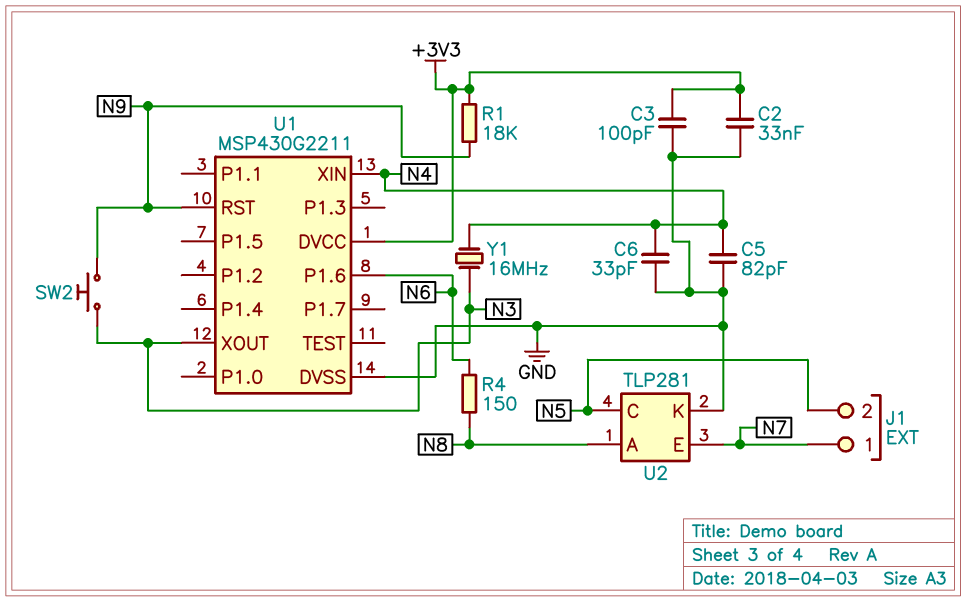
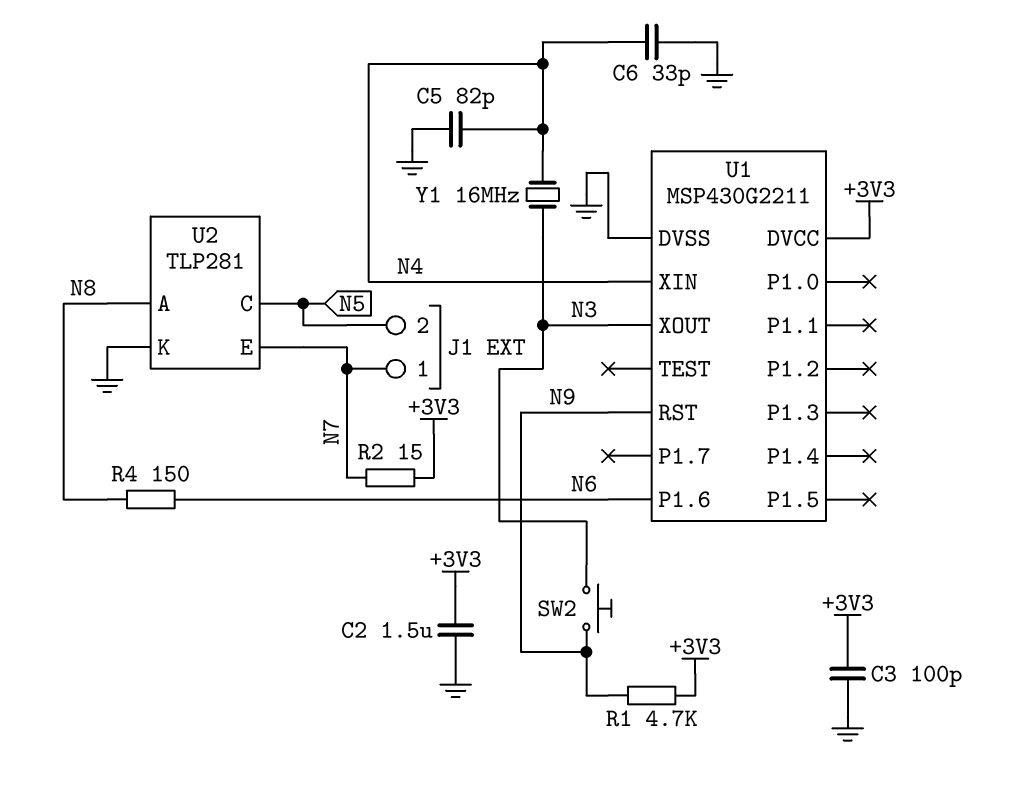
C2: 33nF (+3V3, GND) -> 1.5uF (+3V3, GND)
R1: 18k (+3V3, N9) -> 4.7k (+3V3, N9)
R2: none -> 15 (+3V3, N7)

